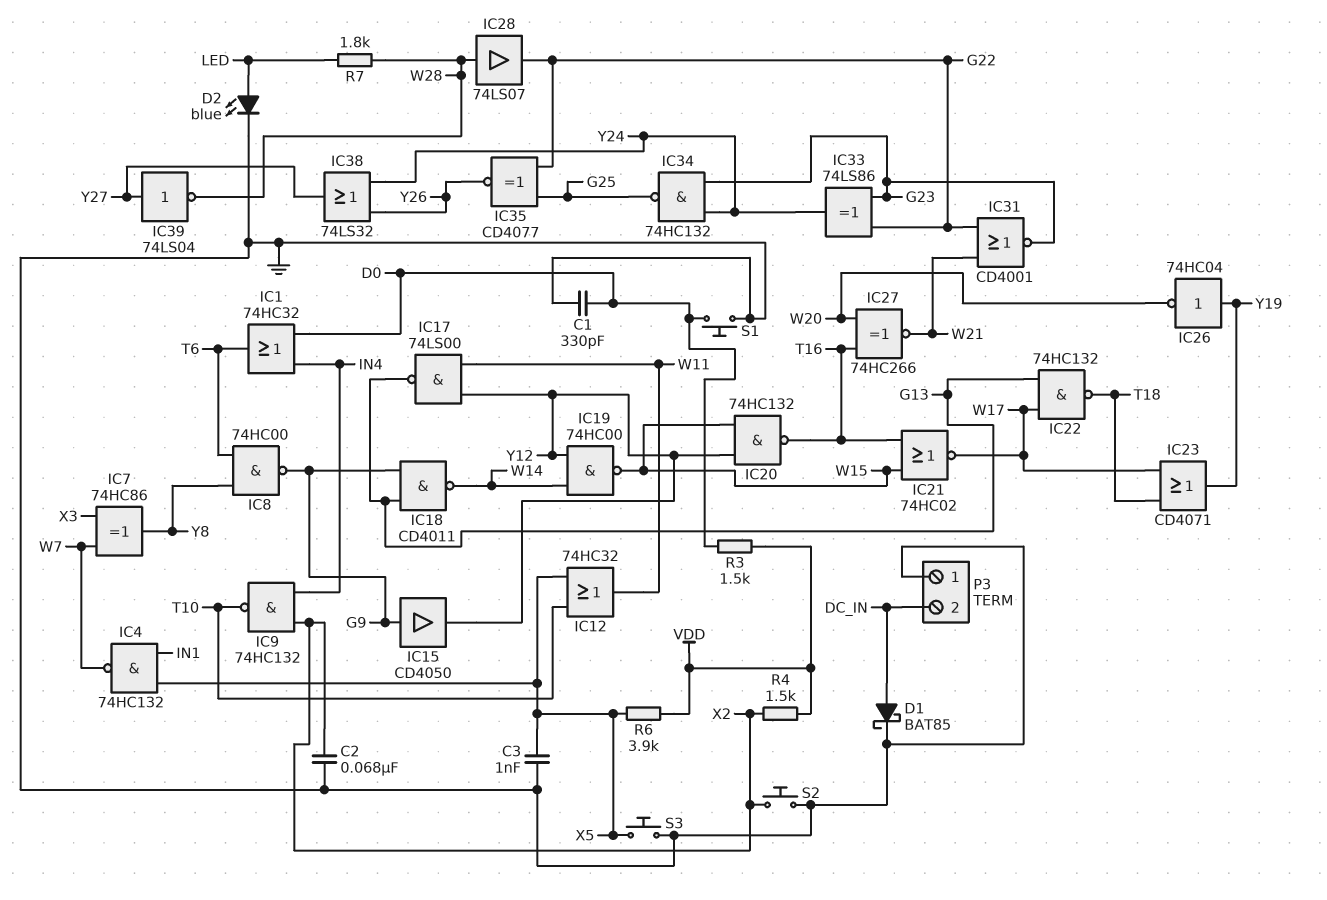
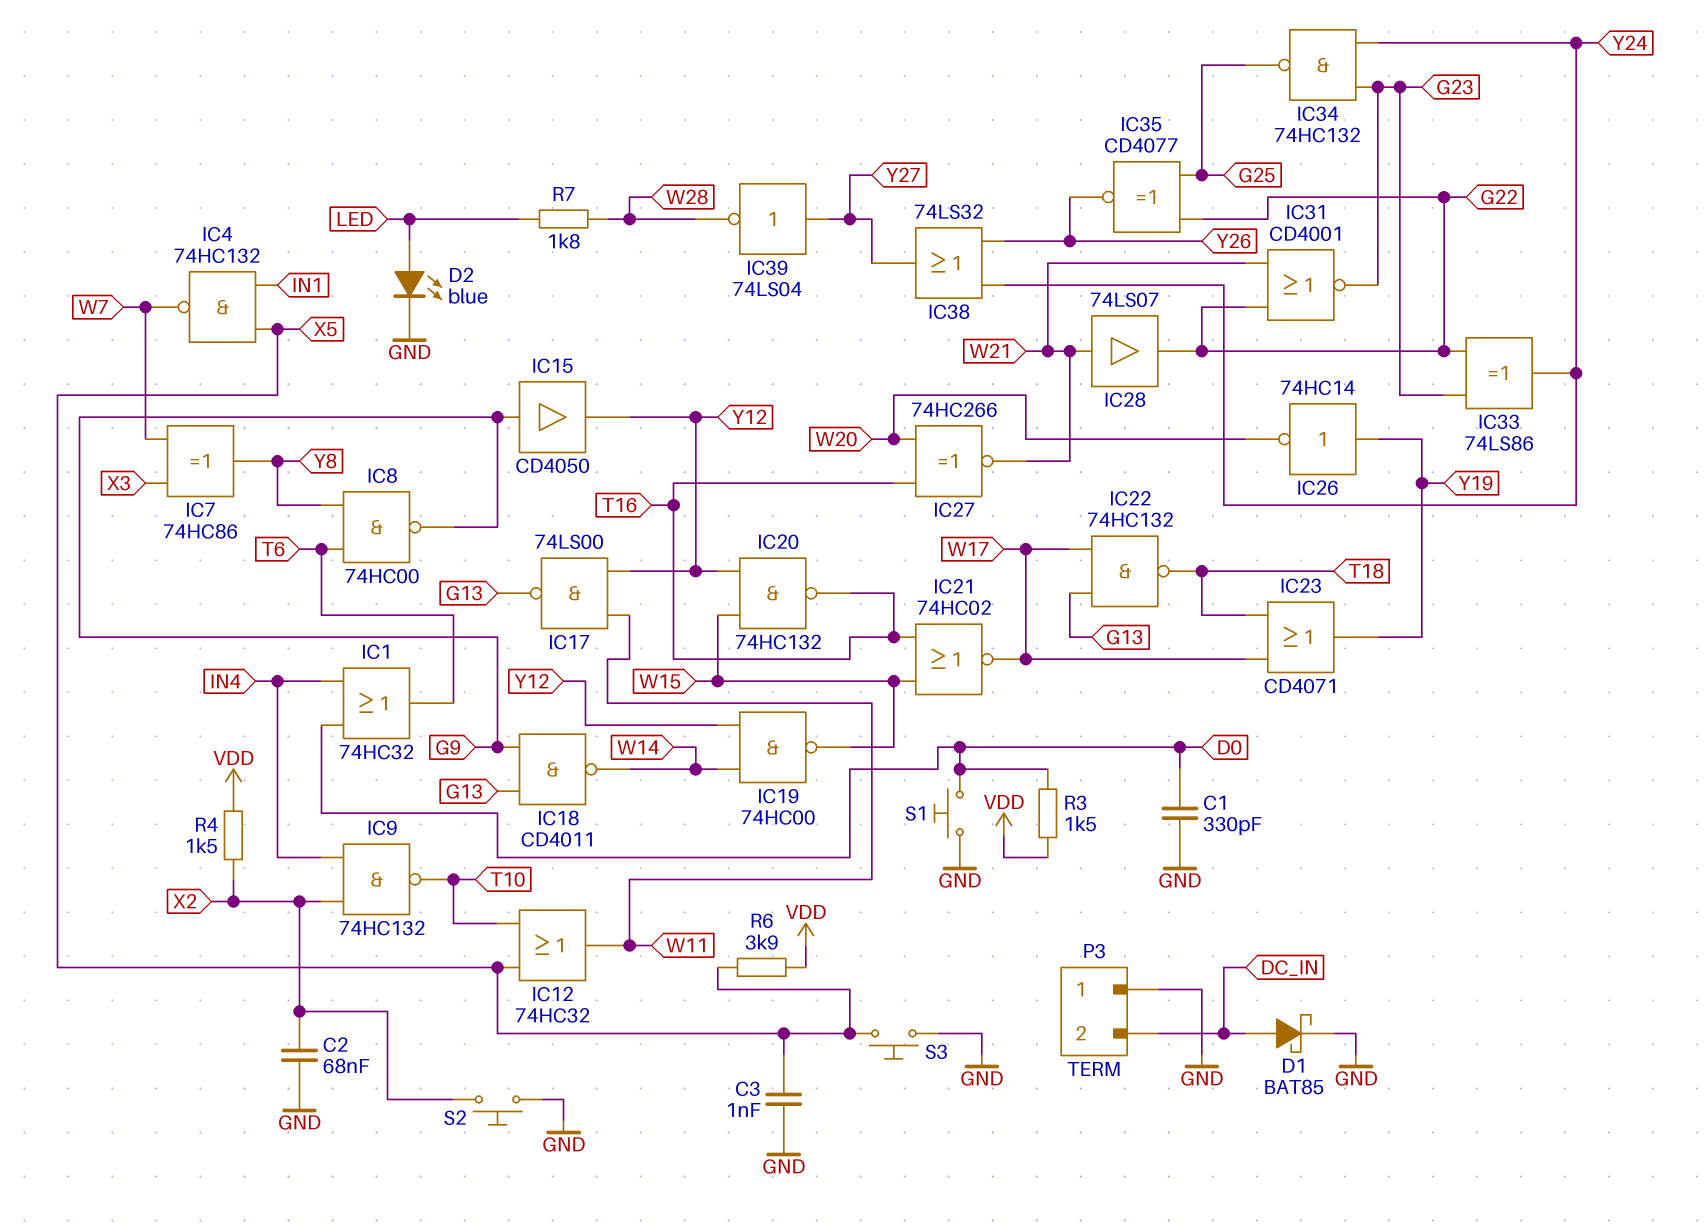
IC26: NOT 74HC04 (in Y19, out W20) -> NOT 74HC14 (in Y19, out W20)
IC28: buffer 74LS07 (in W28, out G22) -> buffer 74LS07 (in W21, out G22)

